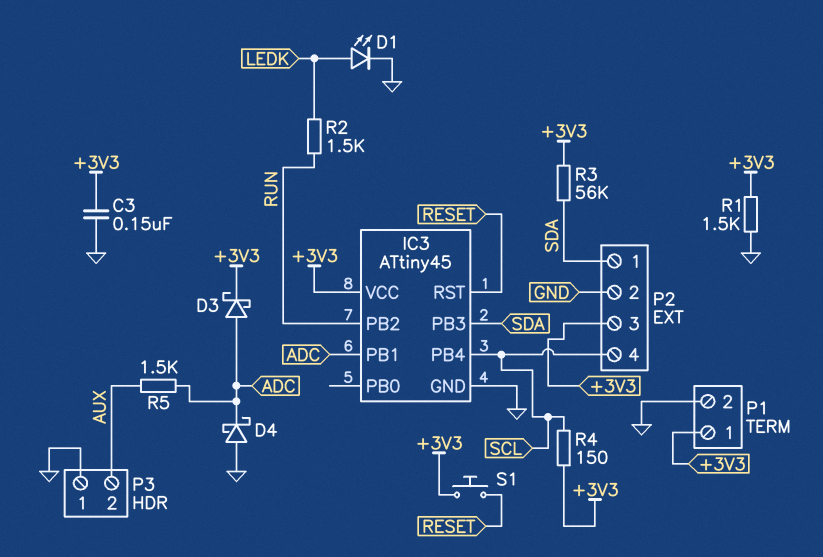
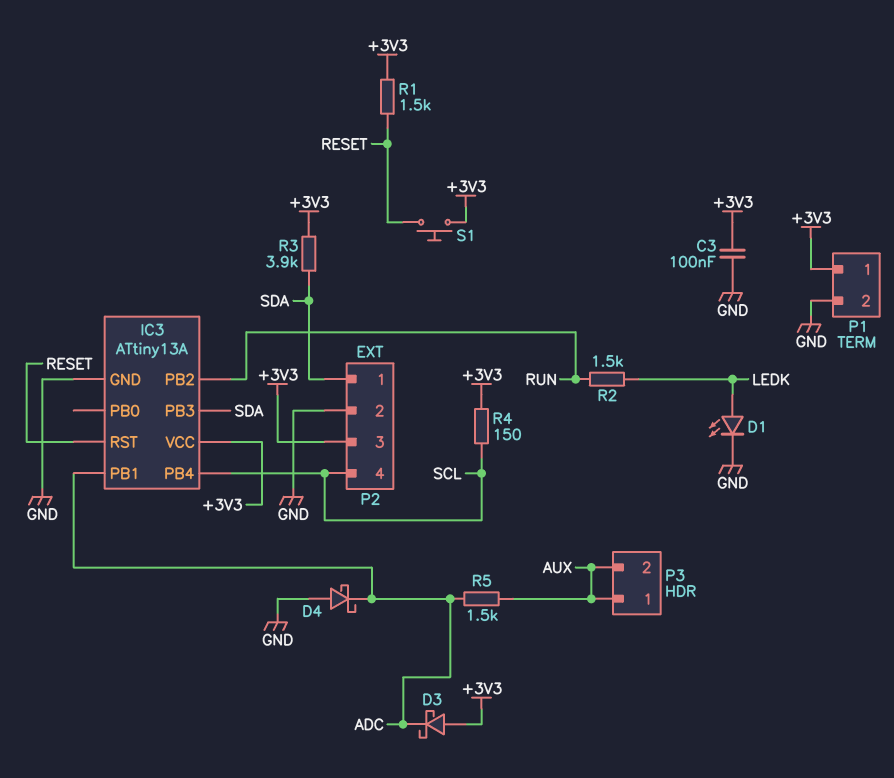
C3: 150nF (+3V3, GND) -> 100nF (+3V3, GND)
D3: schottky (A ADC, K +3V3) -> schottky (A +3V3, K ADC)
IC3: ATtiny45 -> ATtiny13A
P3 pin 1: GND -> AUX
R1: 1.5k (+3V3, GND) -> 1.5k (+3V3, RESET)
R3: 56k (+3V3, SDA) -> 3.9k (+3V3, SDA)

